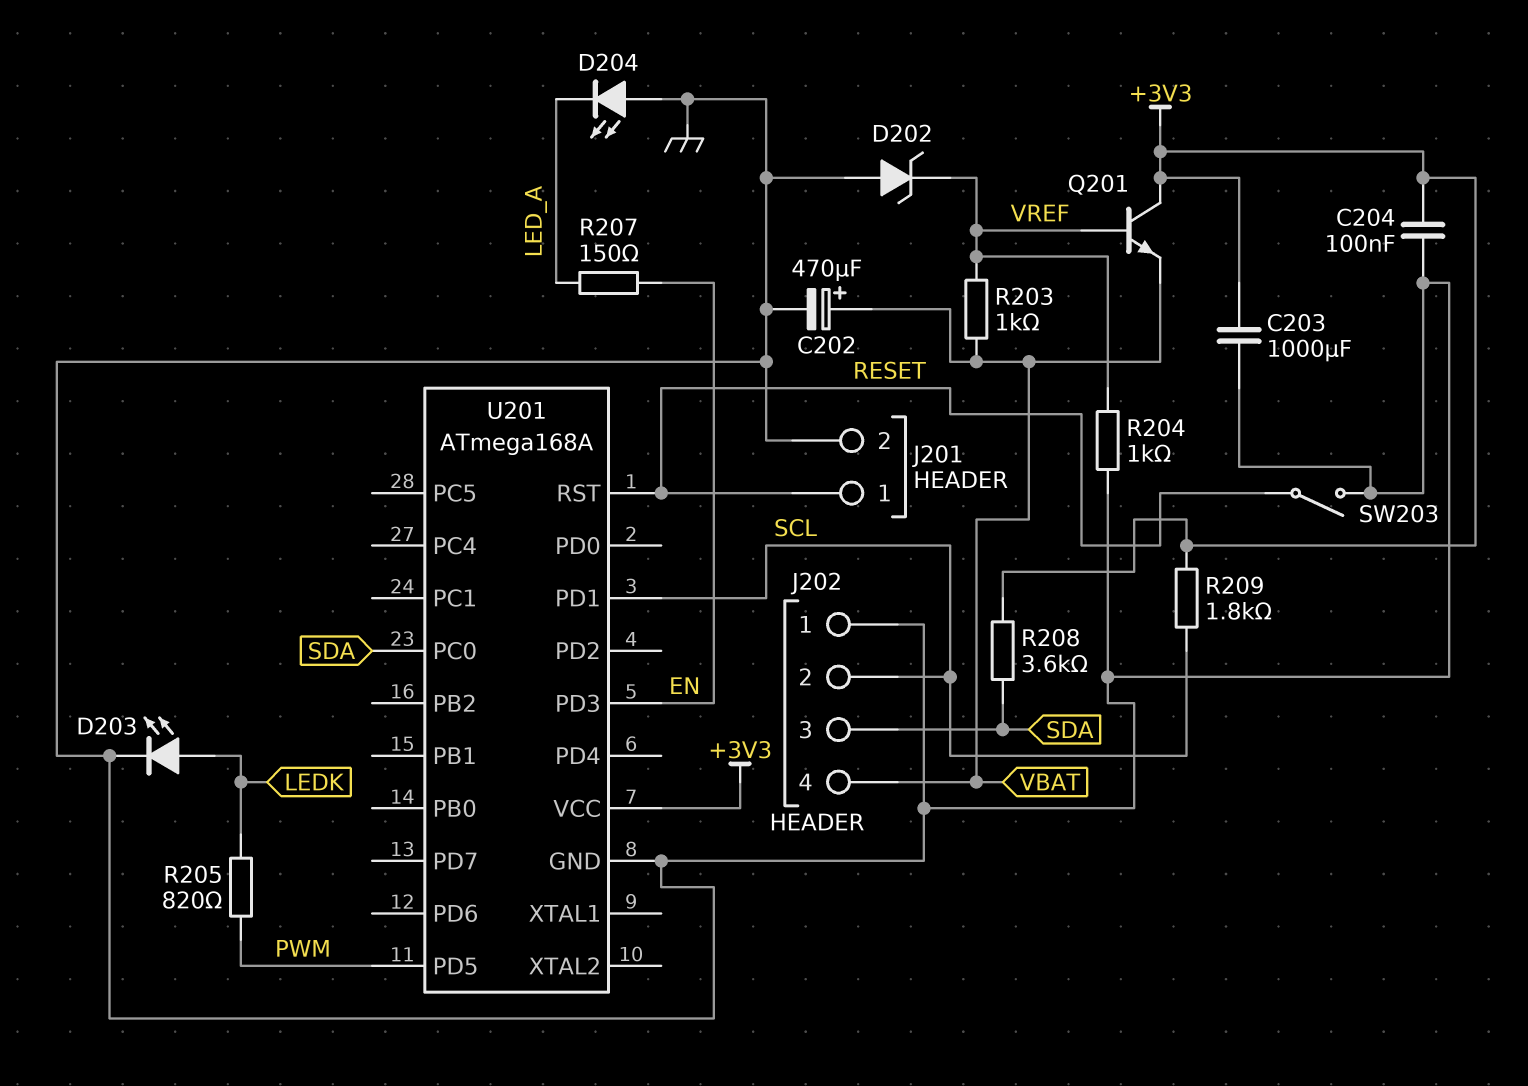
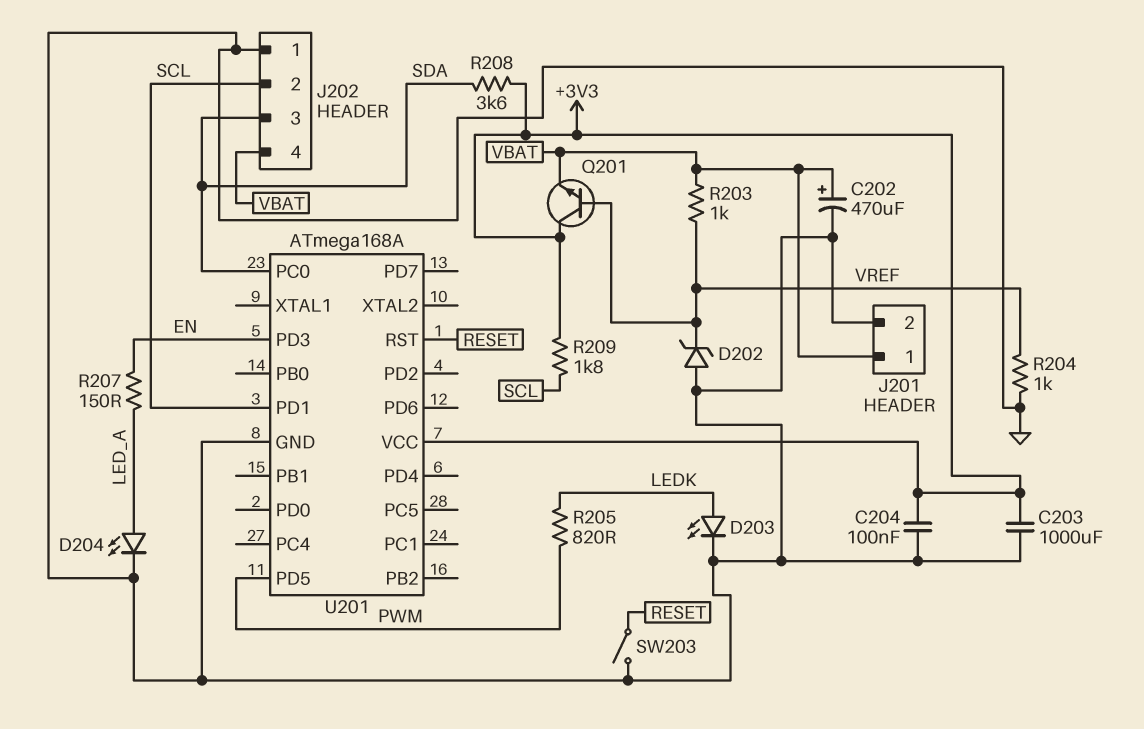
D204: LED (A GND, K LED_A) -> LED (A LED_A, K GND)
J201 pin 1: RESET -> VBAT

